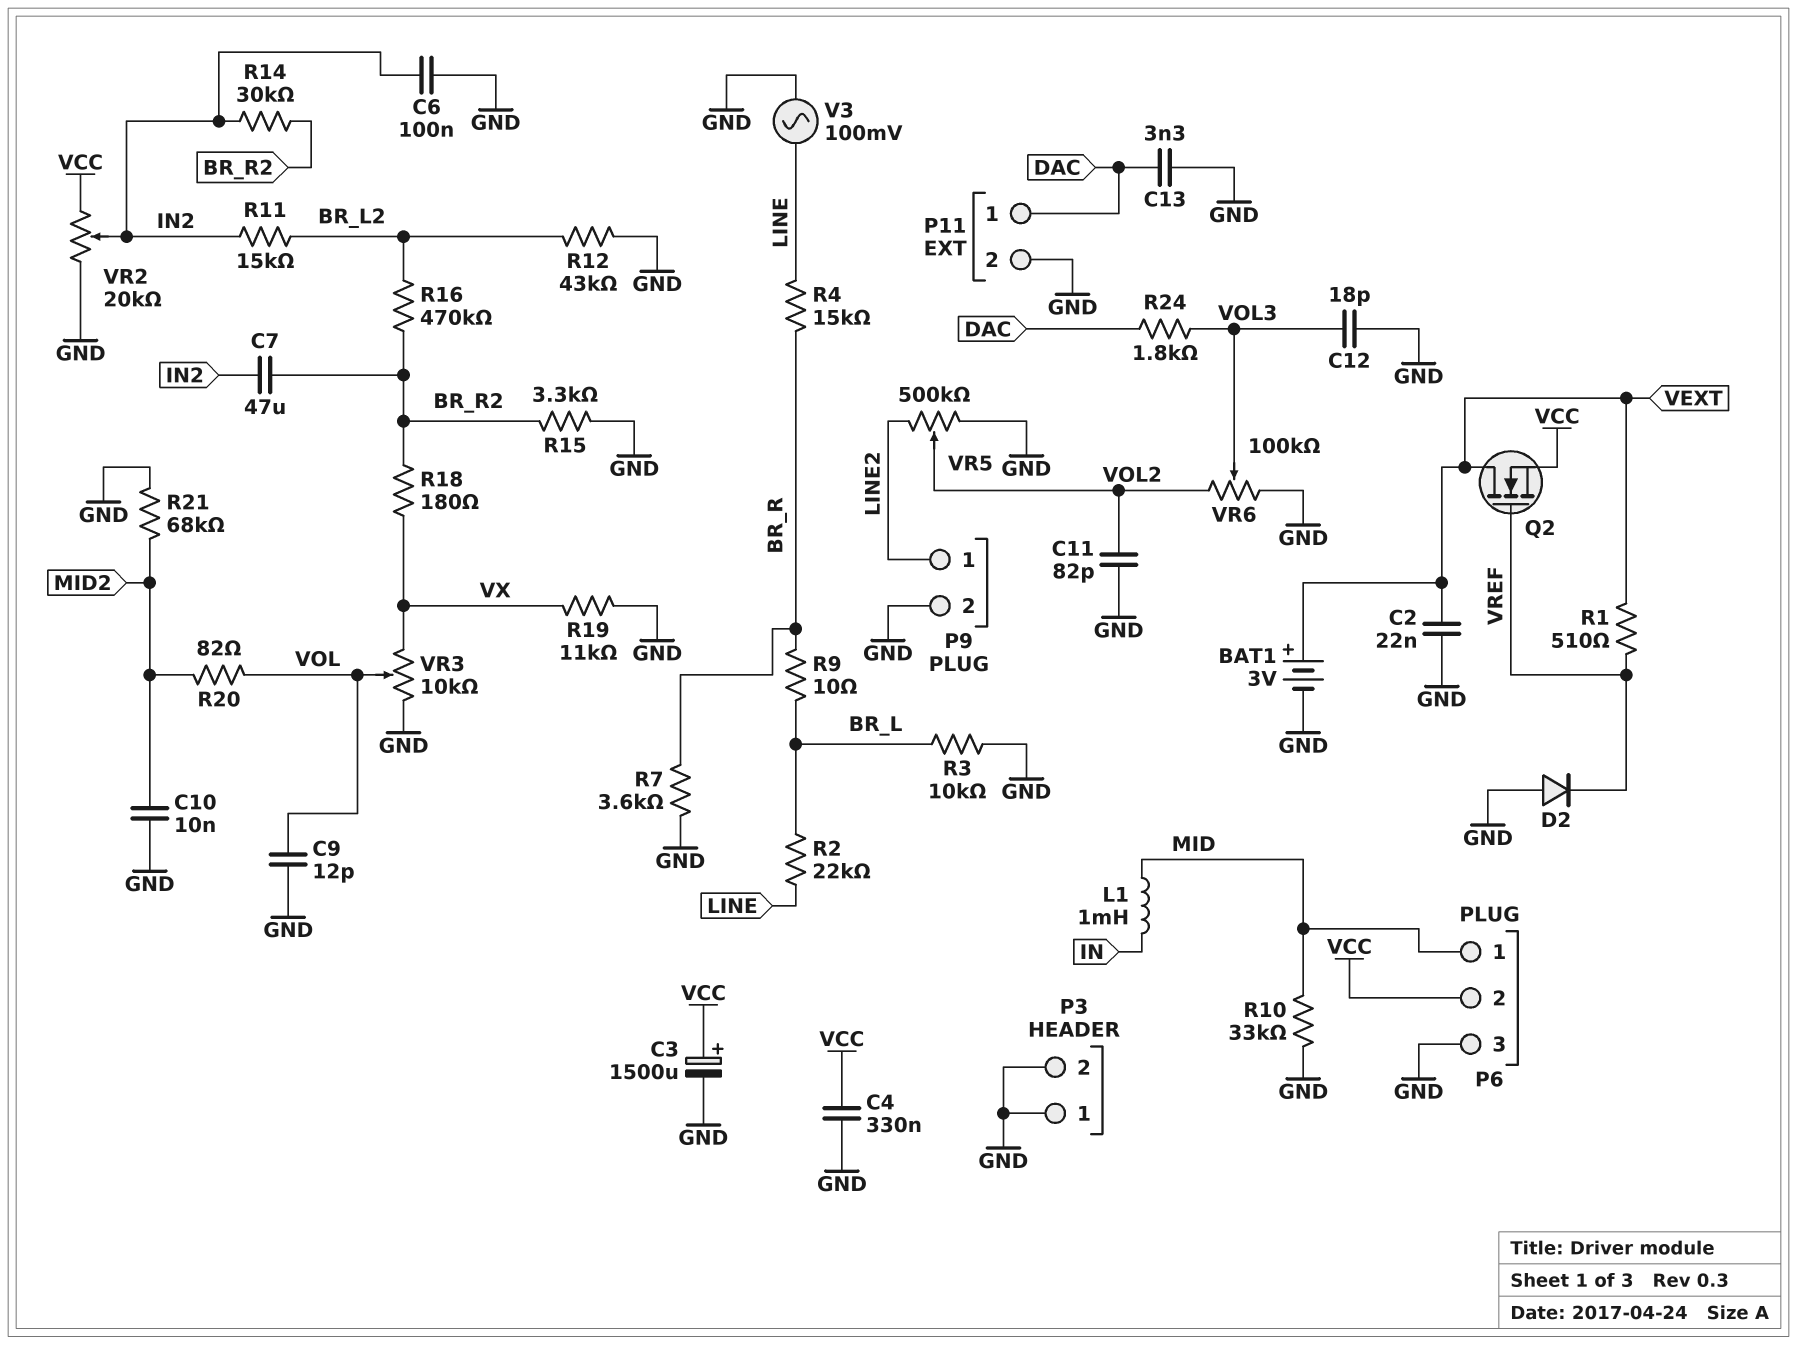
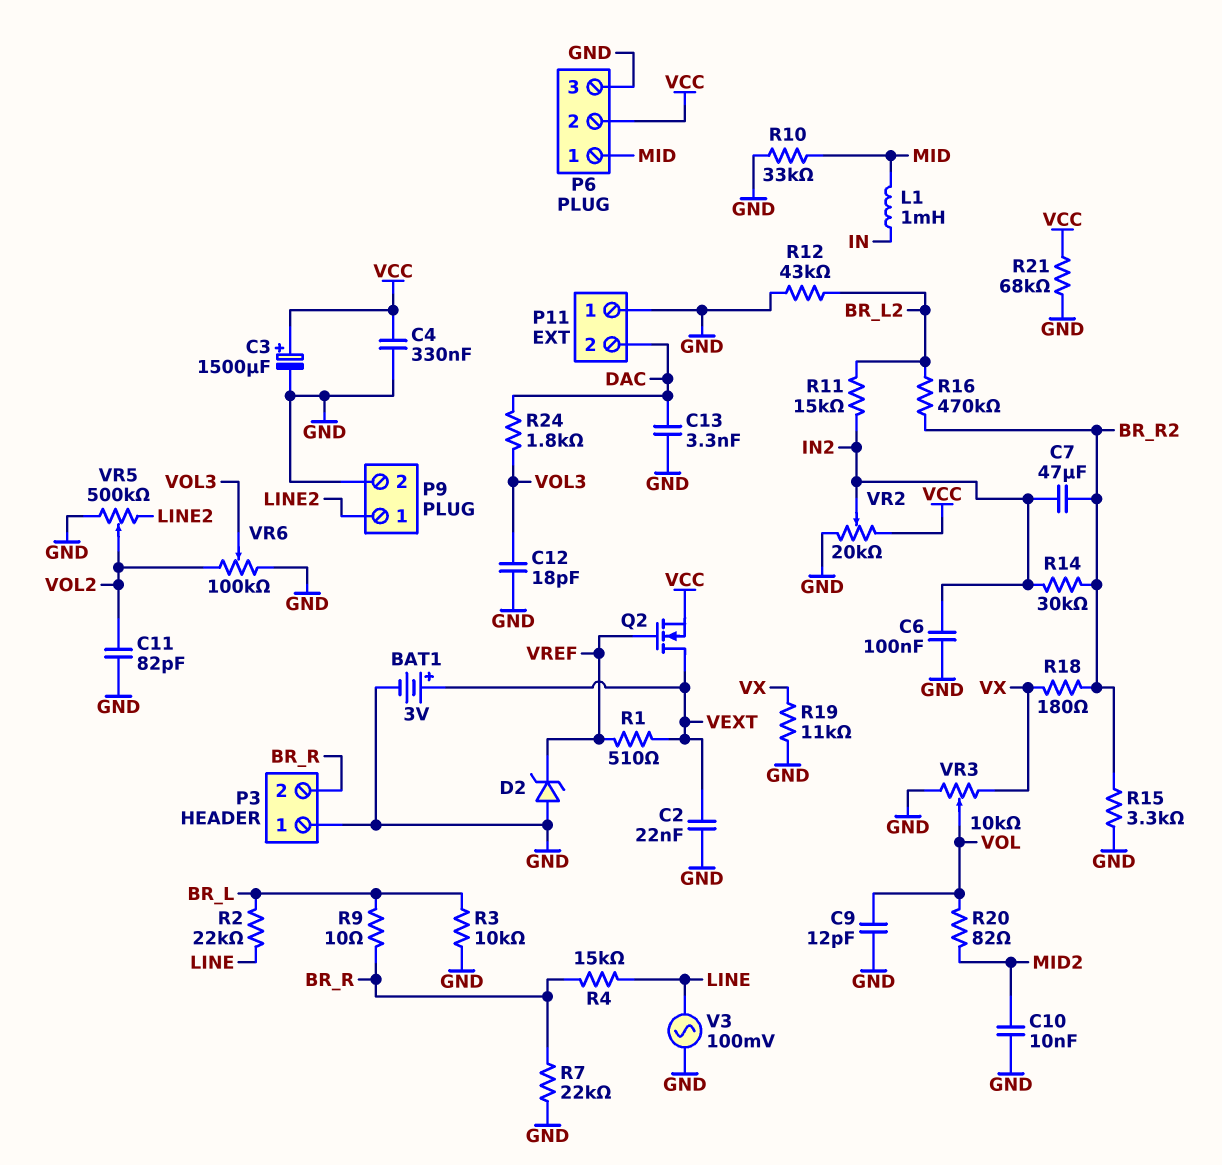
D2: diode (A GND, K VREF) -> zener (A GND, K VREF)
P3 pin 2: GND -> BR_R
P11 pin 1: DAC -> GND
P11 pin 2: GND -> DAC
R7: 3.6k (BR_R, GND) -> 22k (BR_R, GND)
R21: 68k (GND, MID2) -> 68k (GND, VCC)

